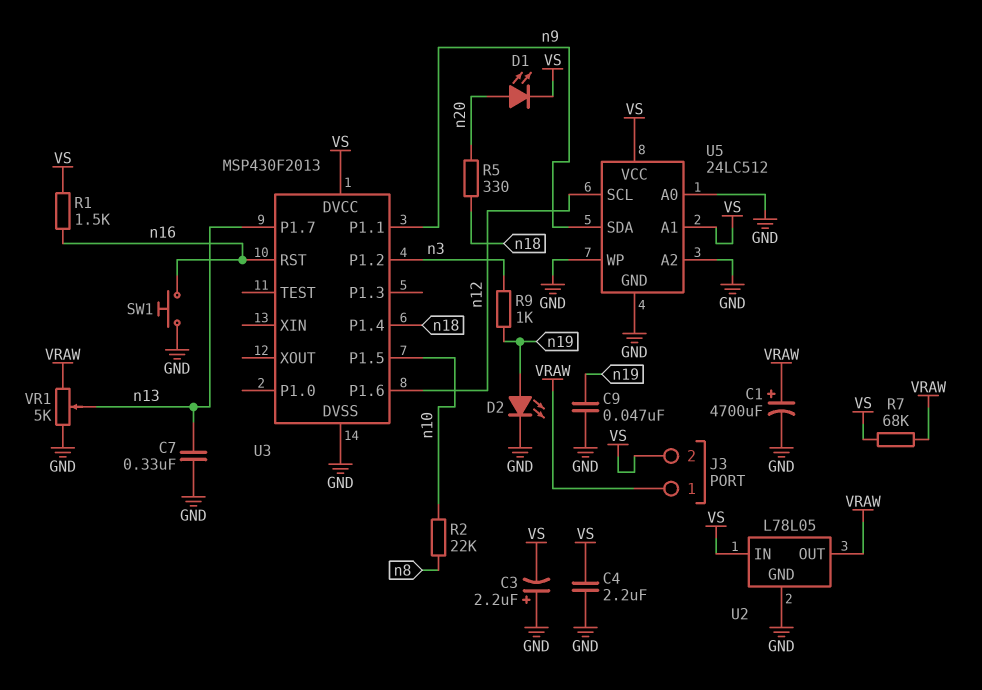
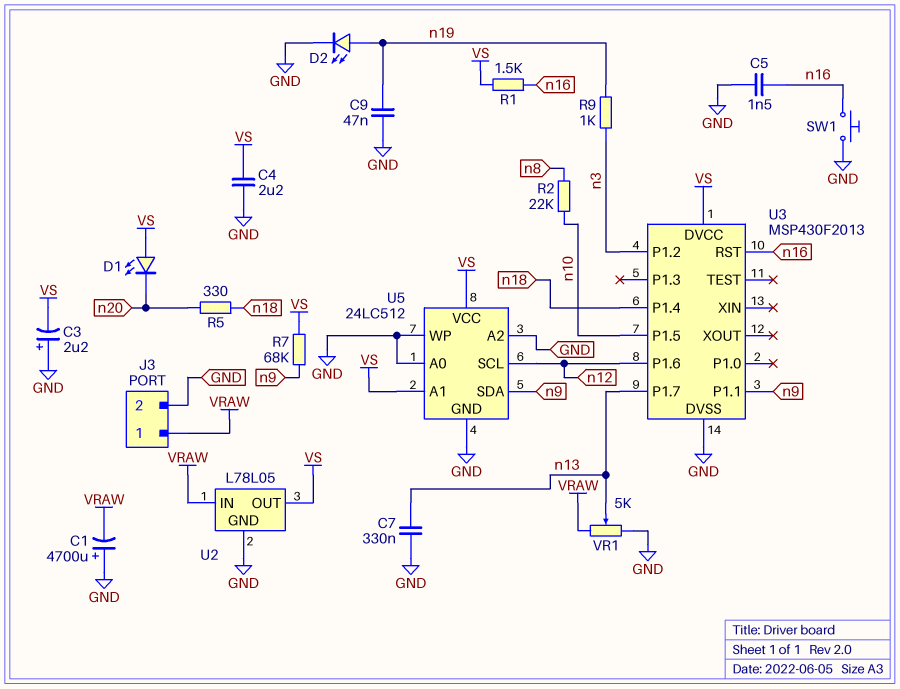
C1: 4700uF (plus VRAW, minus GND) -> 4700uF (plus GND, minus VRAW)
C5: none -> 1.5nF (GND, n16)
D1: LED (A n20, K VS) -> LED (A VS, K n20)
J3 pin 2: VS -> GND
R7: 68k (VRAW, VS) -> 68k (VS, n9)
U2 pin IN: VS -> VRAW
U2 pin OUT: VRAW -> VS

